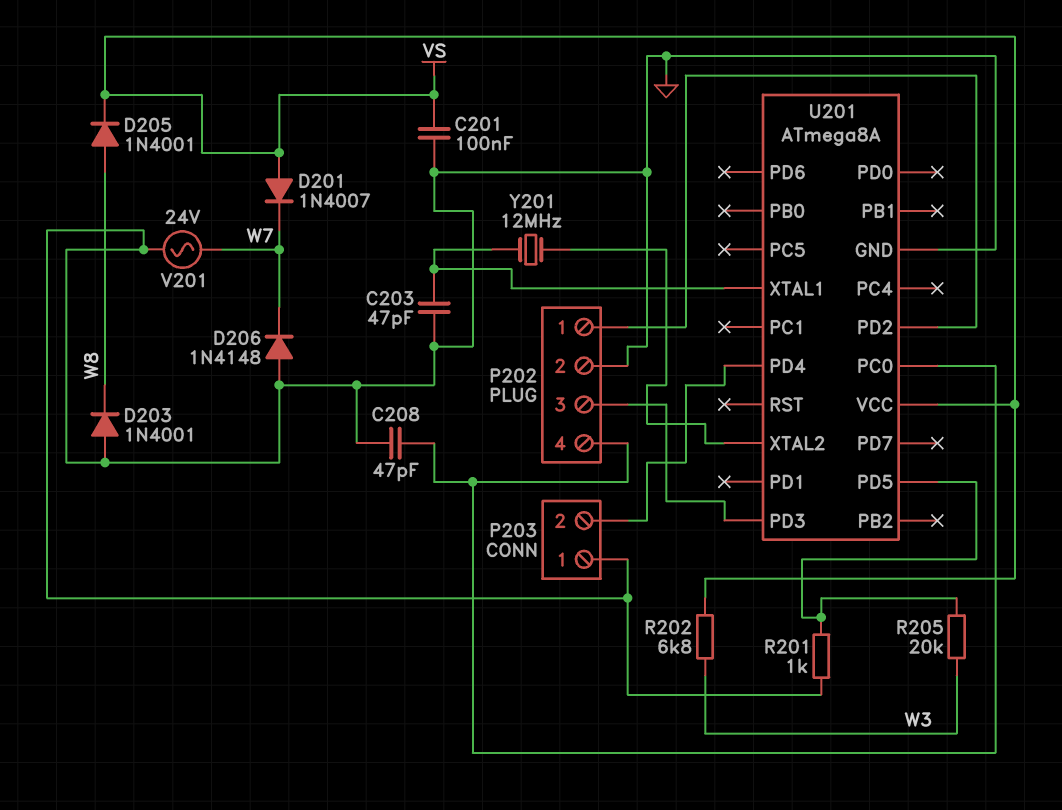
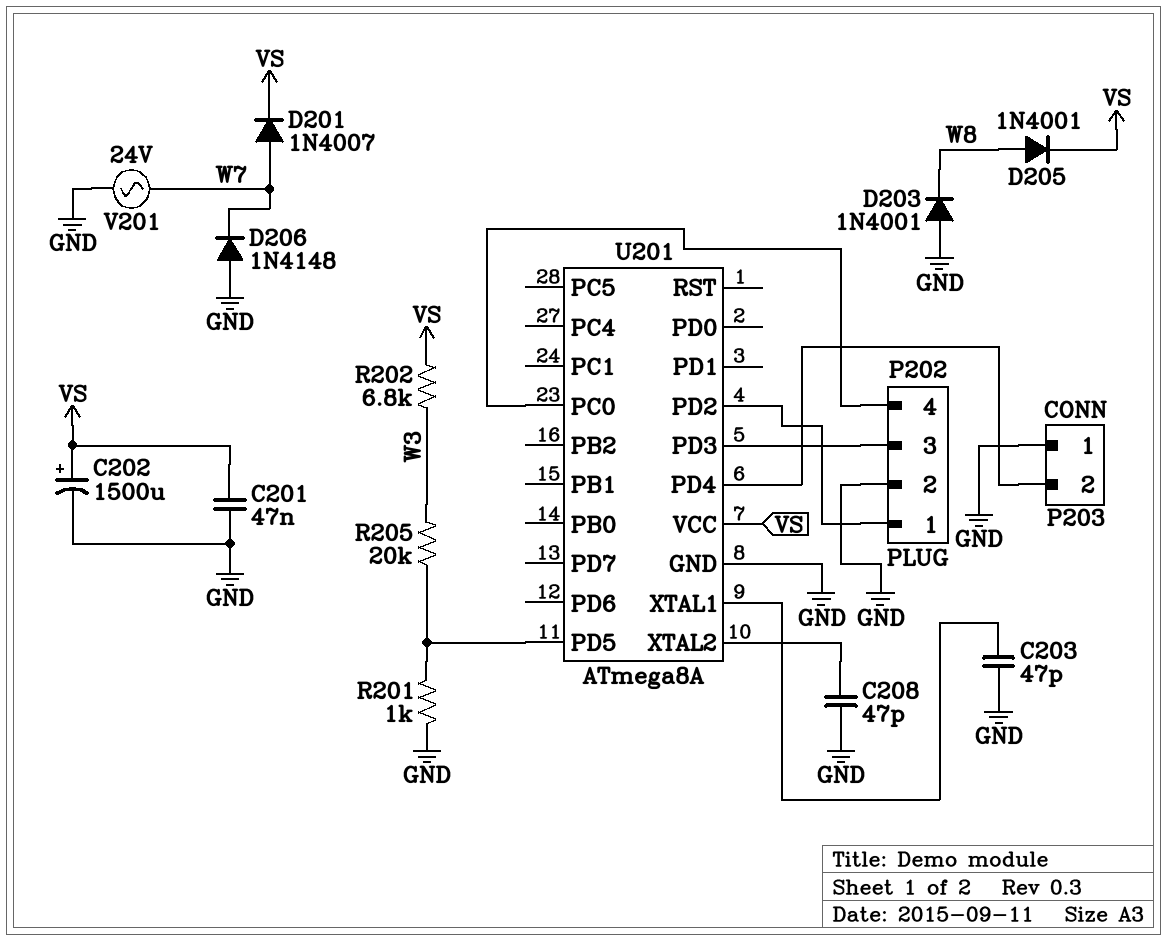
C201: 100nF (GND, VS) -> 47nF (GND, VS)
C202: none -> 1500uF (plus VS, minus GND)
C208: 47pF (GND, P202/4) -> 47pF (GND, U201/XTAL2)
D201: diode 1N4007 (A VS, K W7) -> diode 1N4007 (A W7, K VS)
Y201: 12MHz (U201/XTAL1, U201/XTAL2) -> none

